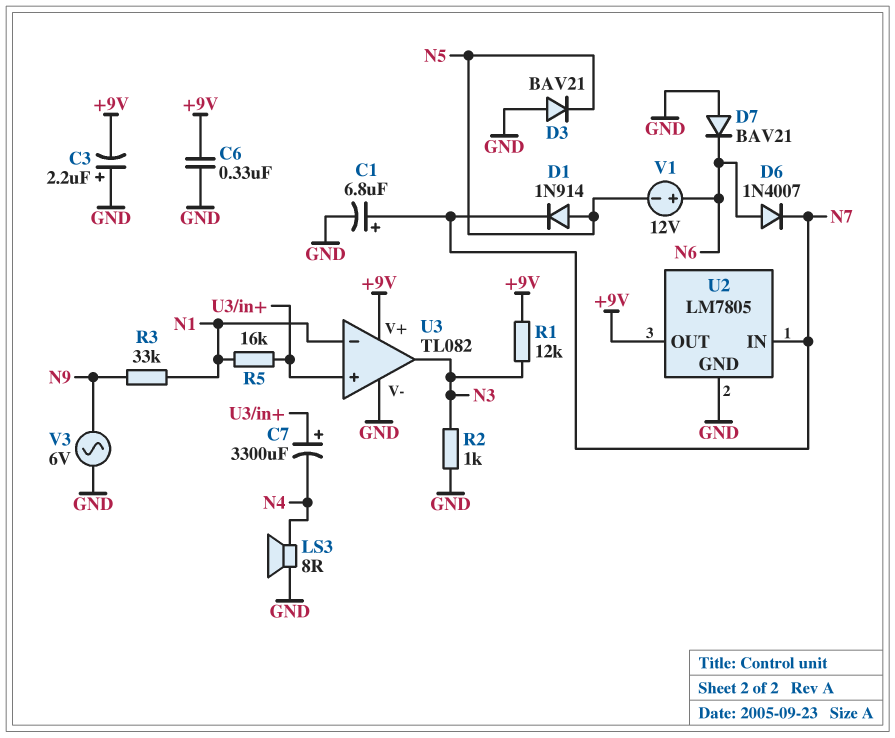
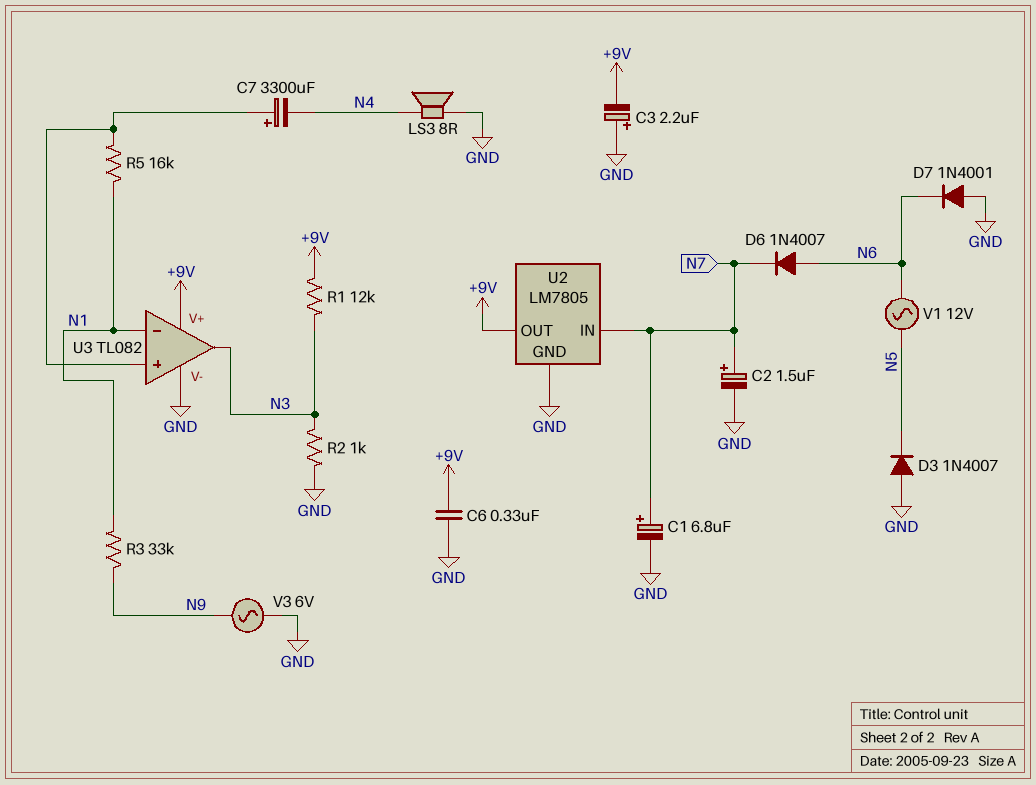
C2: none -> 1.5uF (plus N7, minus GND)
D1: diode 1N914 (A N5, K N7) -> none
D3: diode BAV21 (A GND, K N5) -> diode 1N4007 (A GND, K N5)
D7: diode BAV21 (A GND, K N6) -> diode 1N4001 (A GND, K N6)
V1: 12V (plus N6, minus N5) -> AC 12V (N5, N6)

